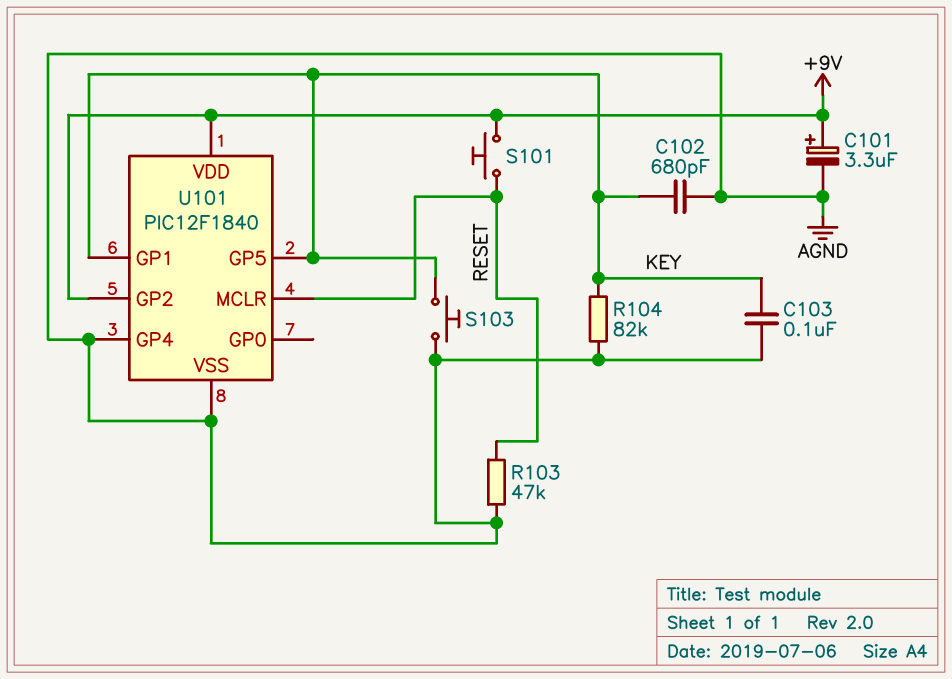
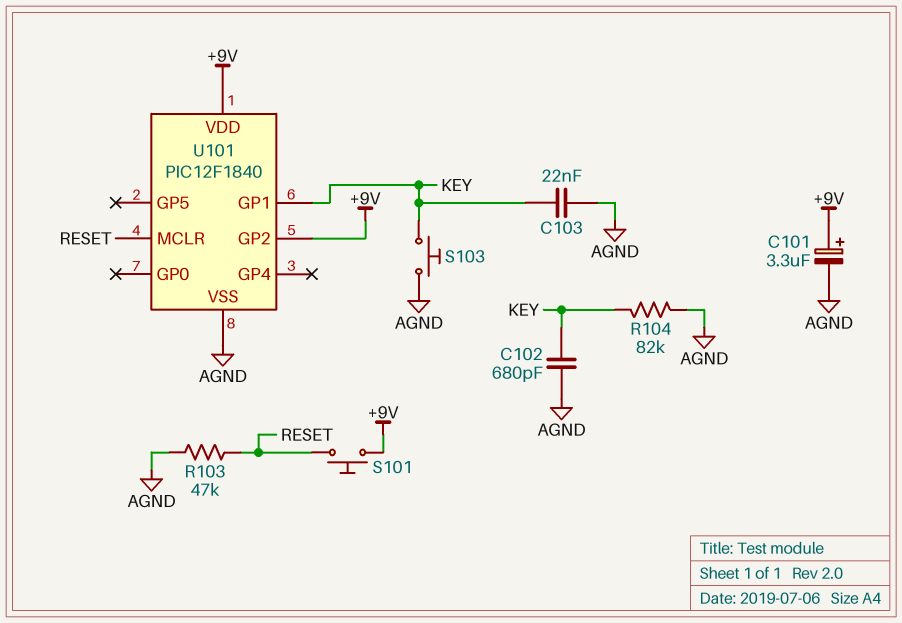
C103: 100nF (AGND, KEY) -> 22nF (AGND, KEY)
U101 pin GP4: AGND -> none
U101 pin GP5: KEY -> none

